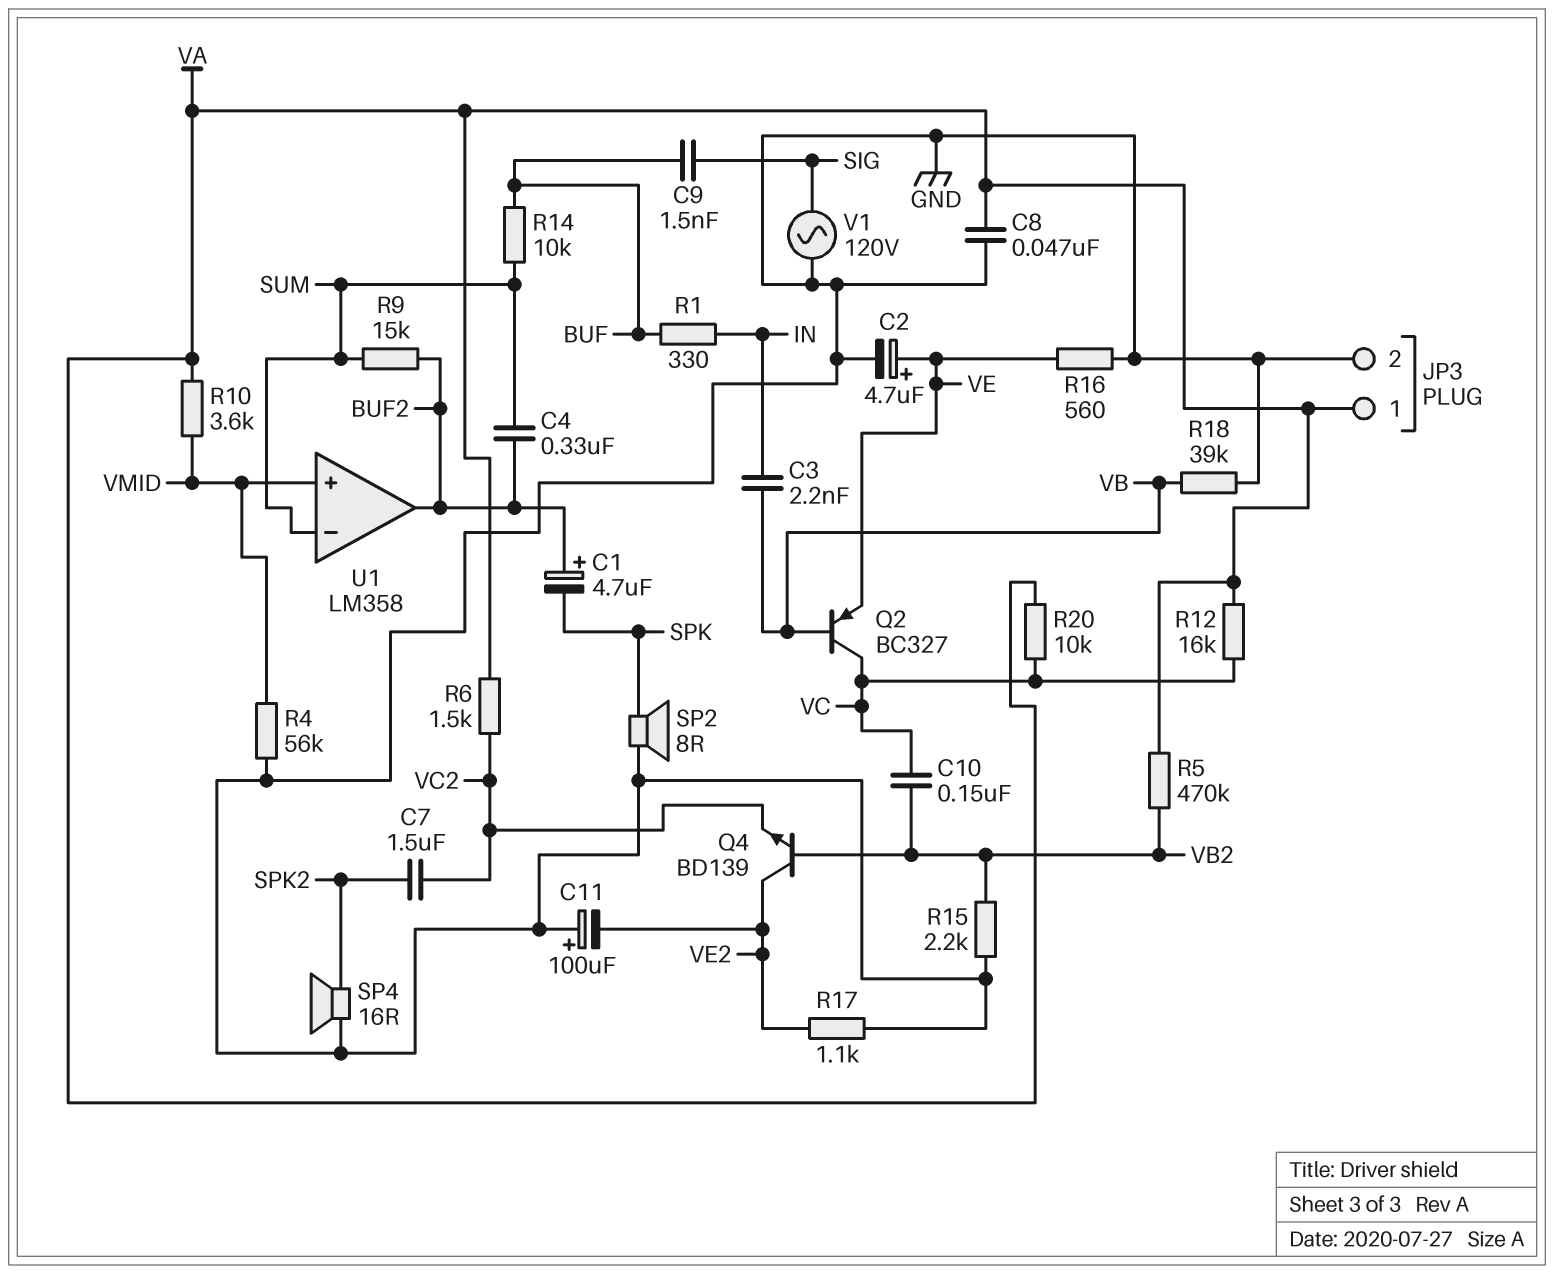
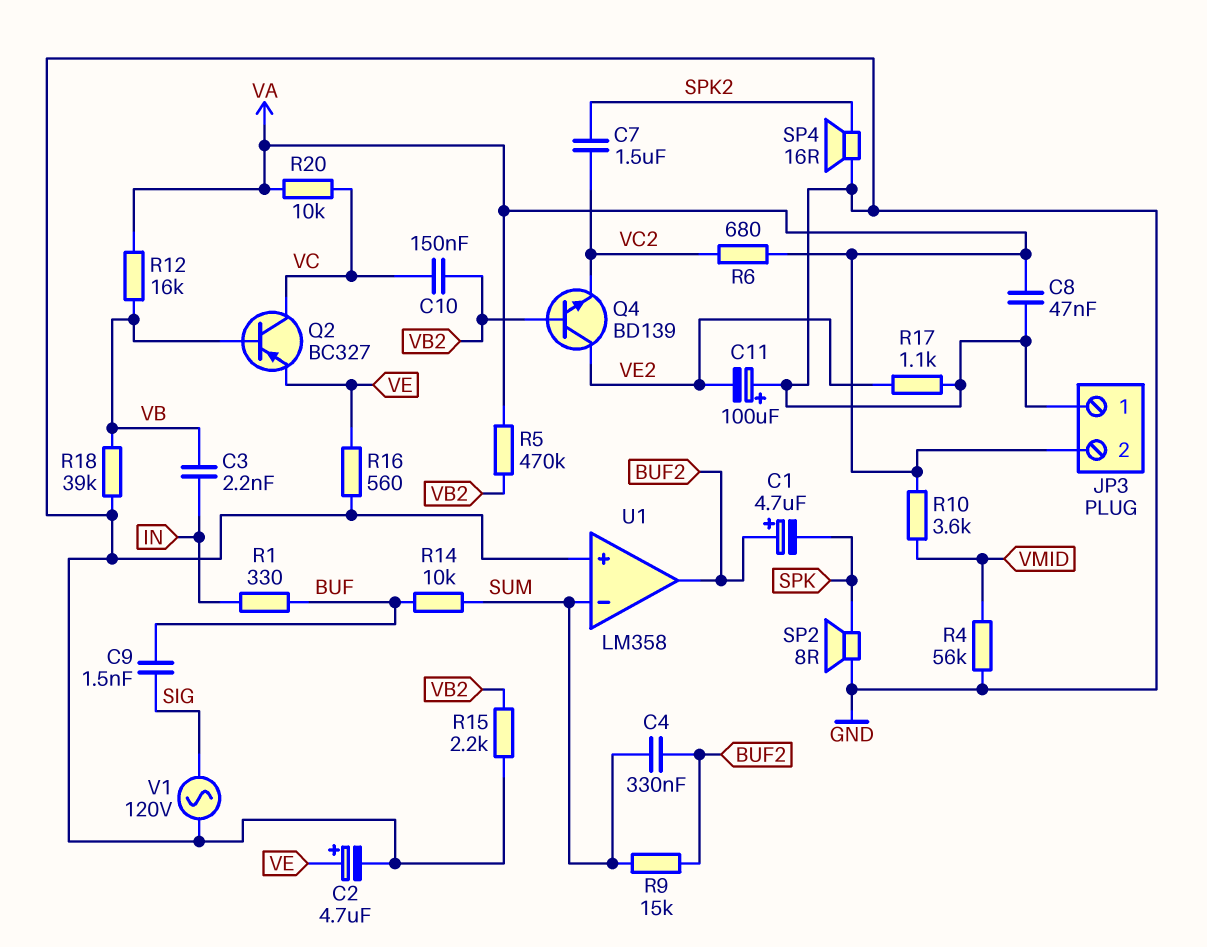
JP3 pin 1: VA -> GND
JP3 pin 2: GND -> VA
R6: 1.5k (VA, VC2) -> 680 (VA, VC2)
R12: 16k (VA, VC) -> 16k (VA, VB)
U1 pin in+: VMID -> GND

